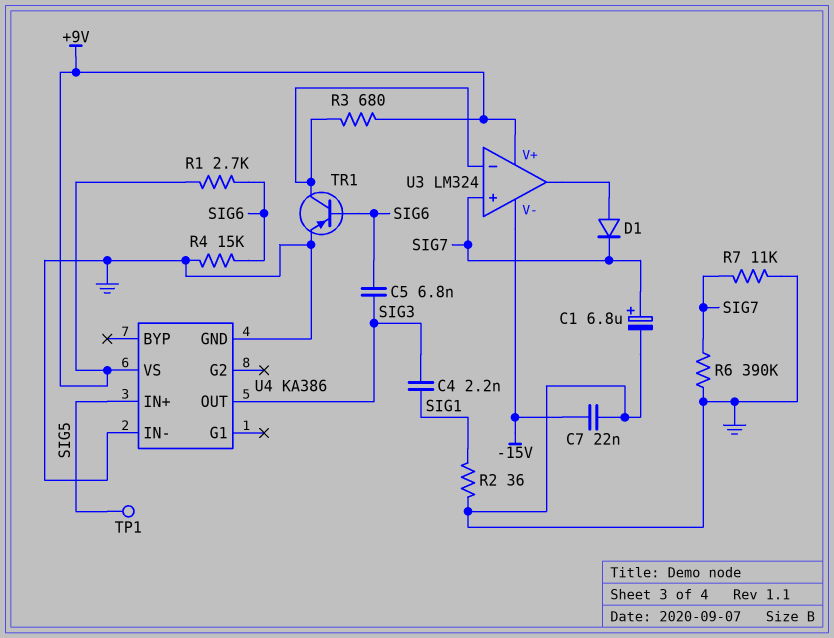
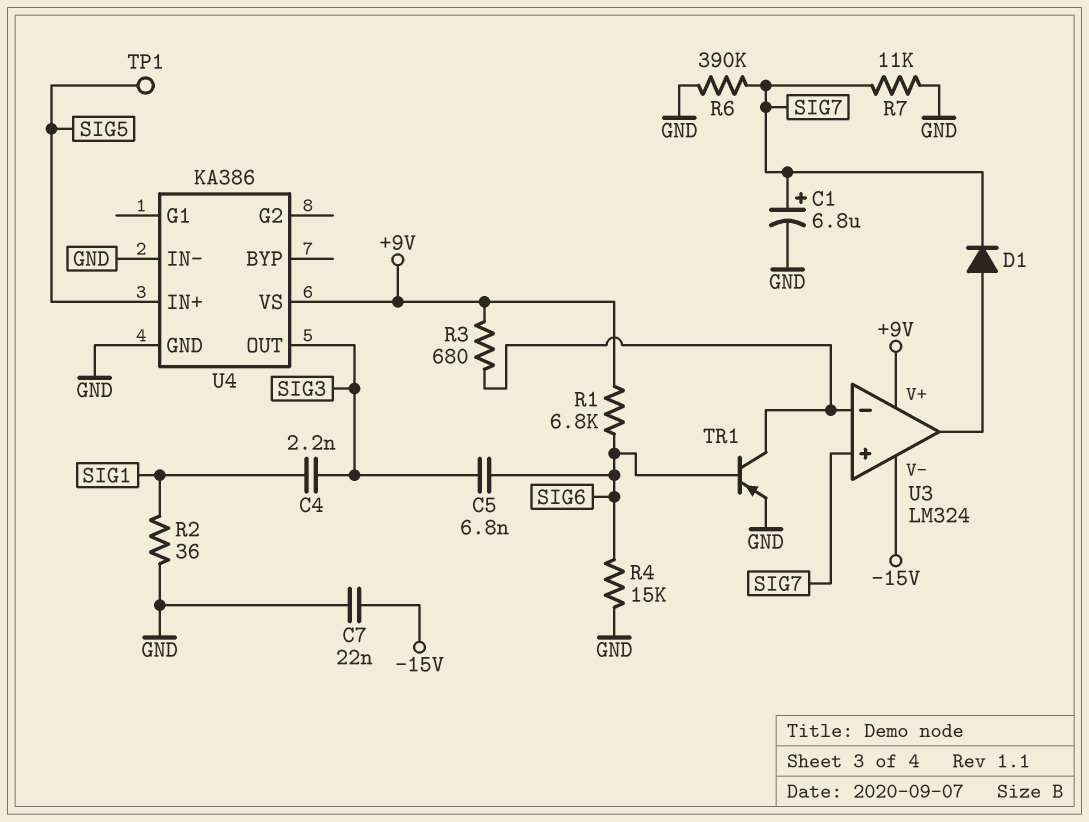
R1: 2.7k (+9V, SIG6) -> 6.8k (+9V, SIG6)

